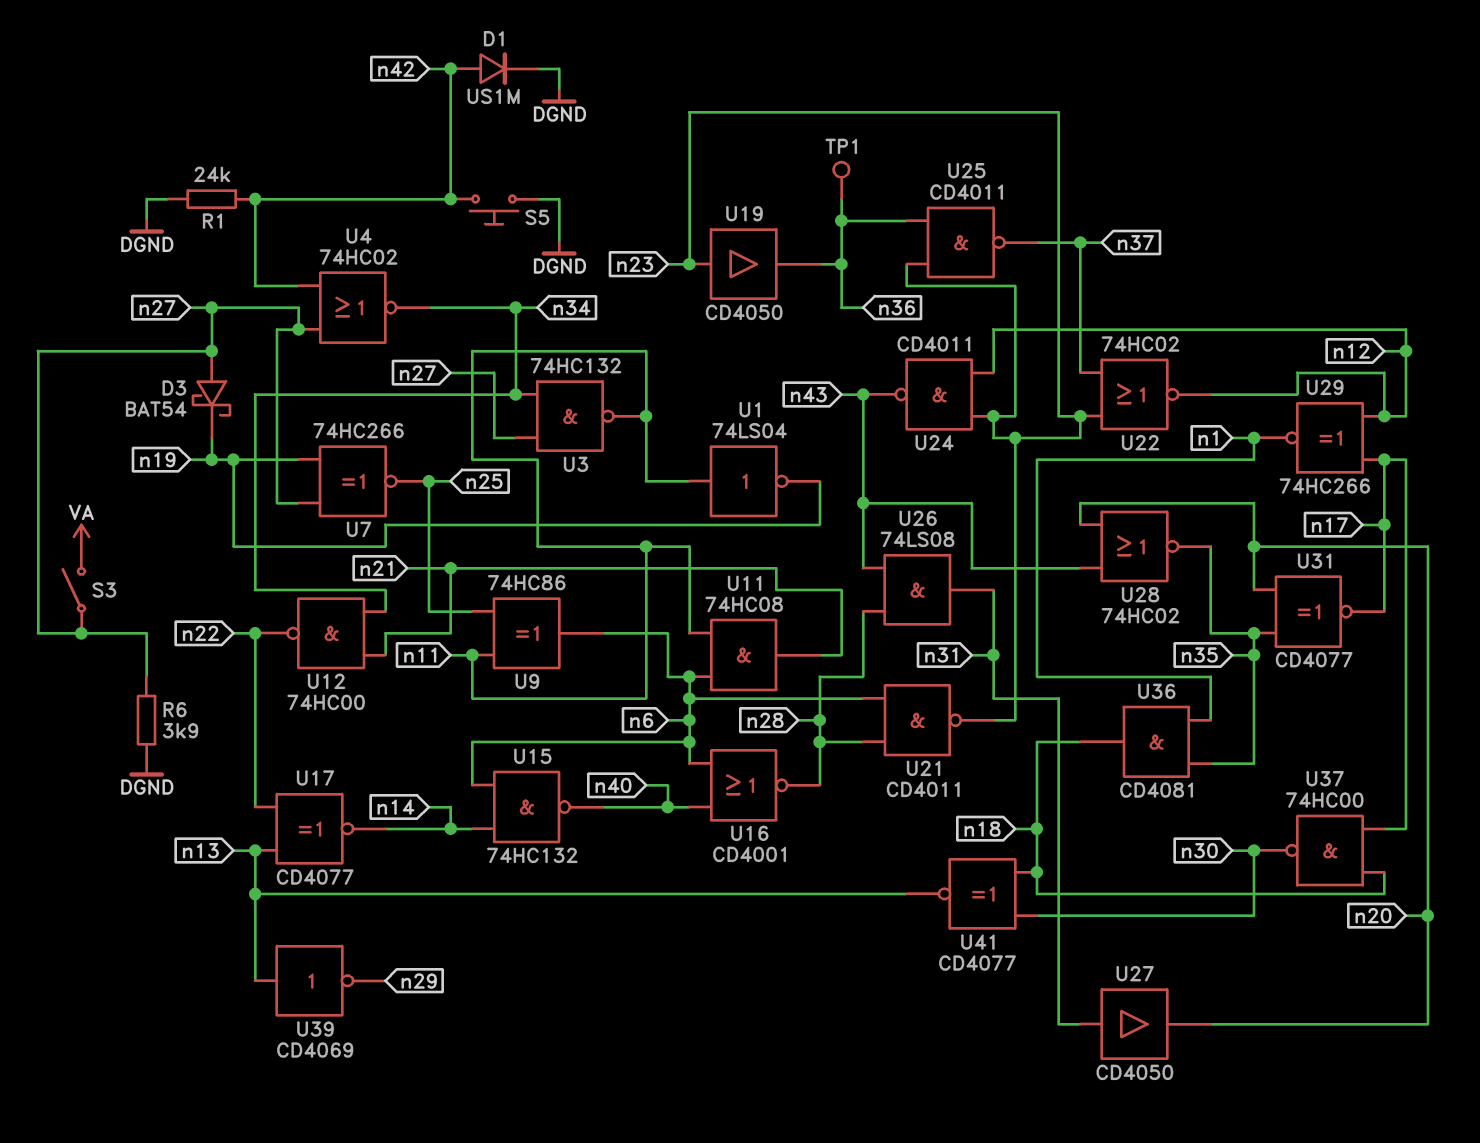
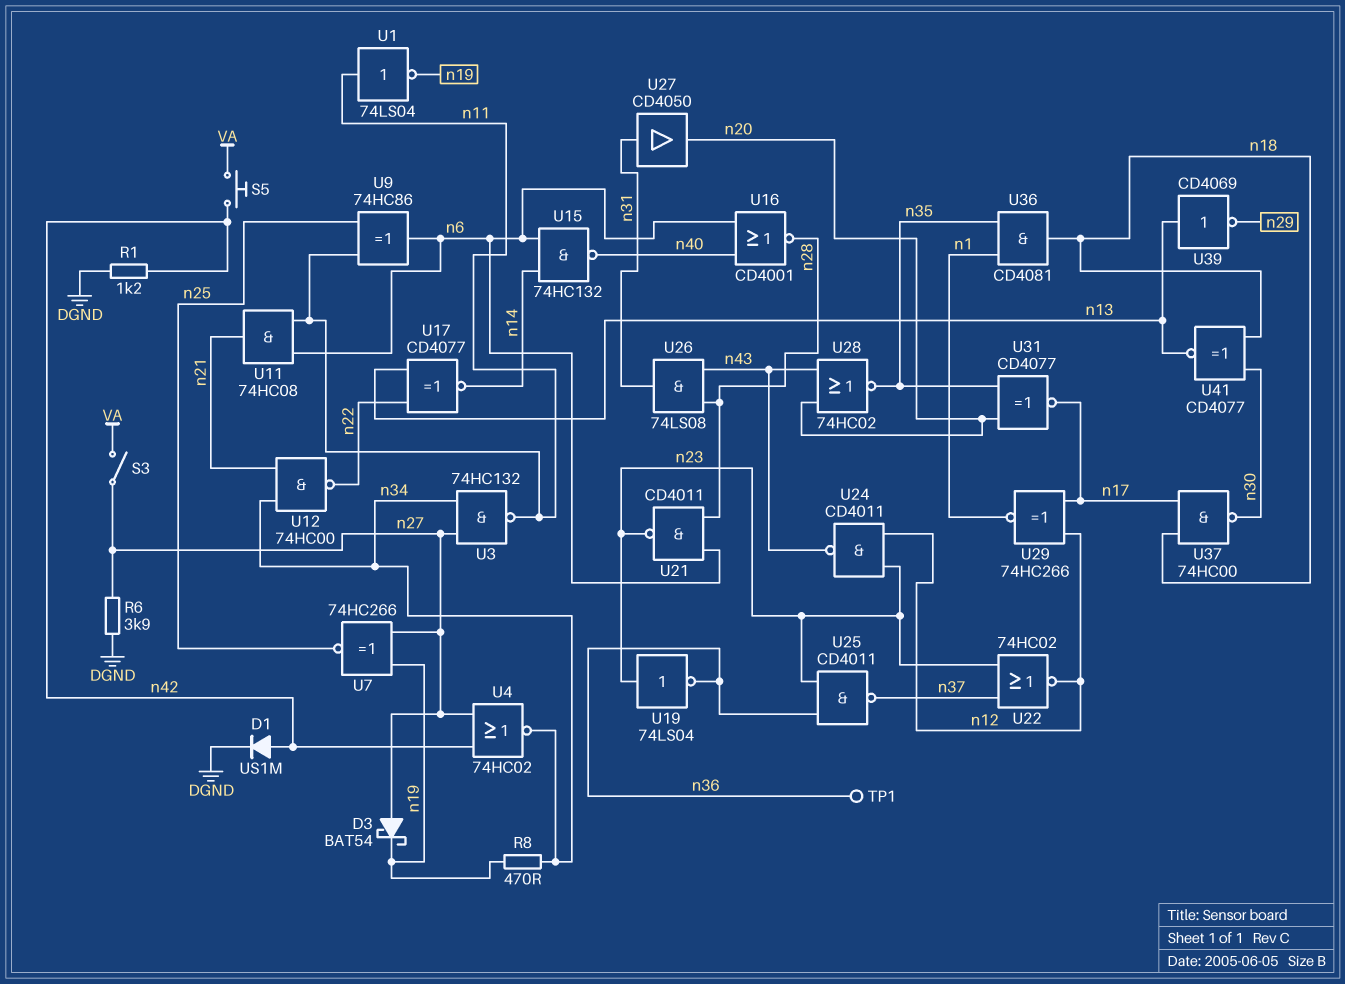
R1: 24k (DGND, n42) -> 1.2k (DGND, n42)
R8: none -> 470 (n19, n34)
S5: button (DGND, n42) -> button (VA, n42)
U19: buffer CD4050 (in n23, out n36) -> NOT 74LS04 (in n23, out n36)

